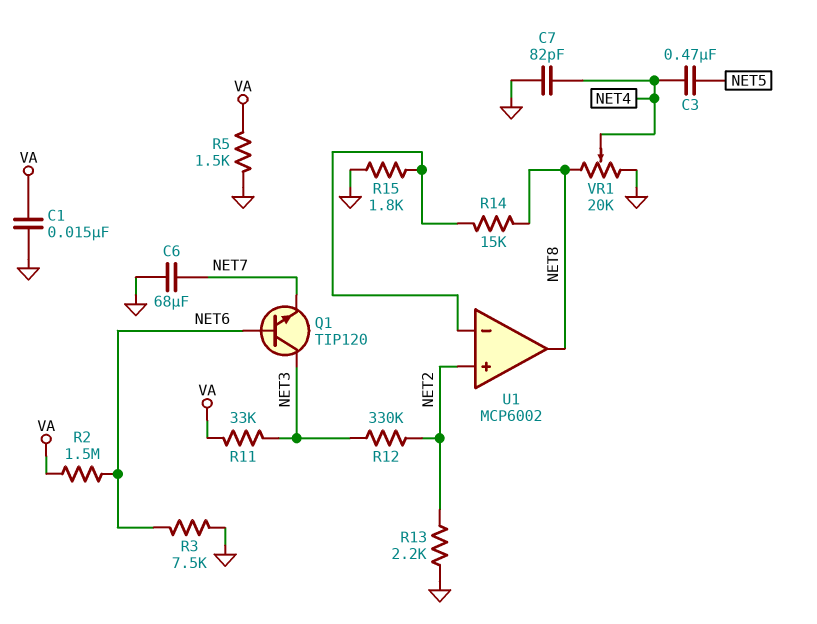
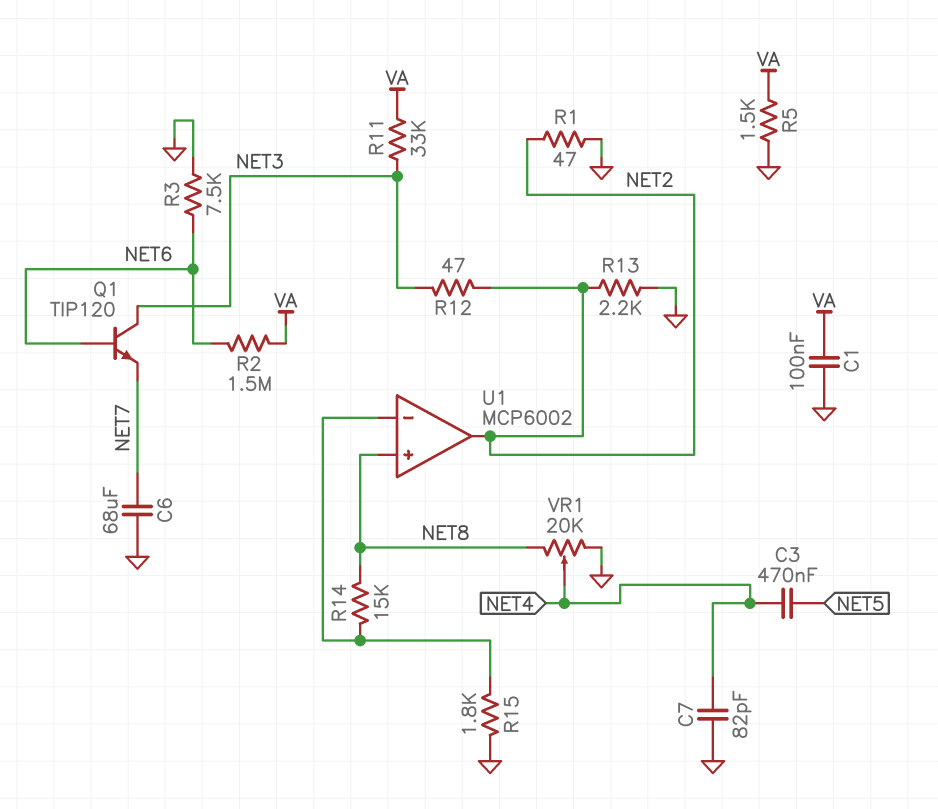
C1: 15nF (GND, VA) -> 100nF (GND, VA)
R1: none -> 47 (GND, NET2)
R12: 330k (NET2, NET3) -> 47 (NET2, NET3)
U1 pin in+: NET2 -> NET8
U1 pin out: NET8 -> NET2

